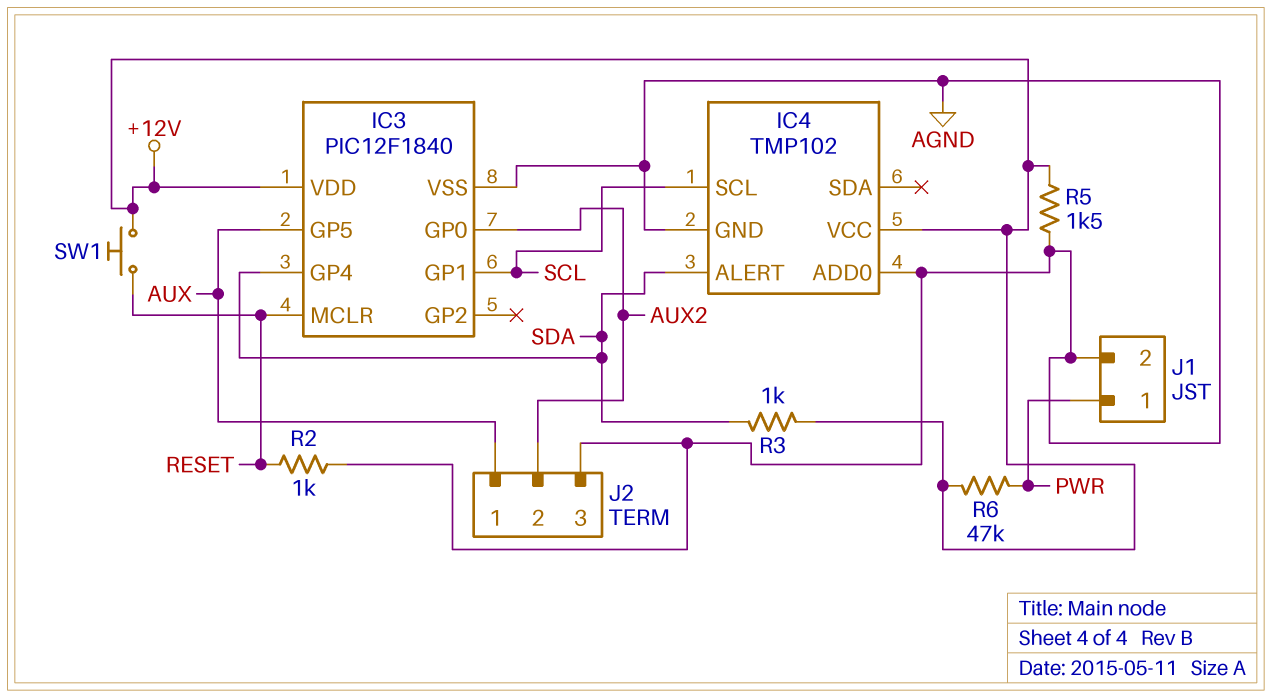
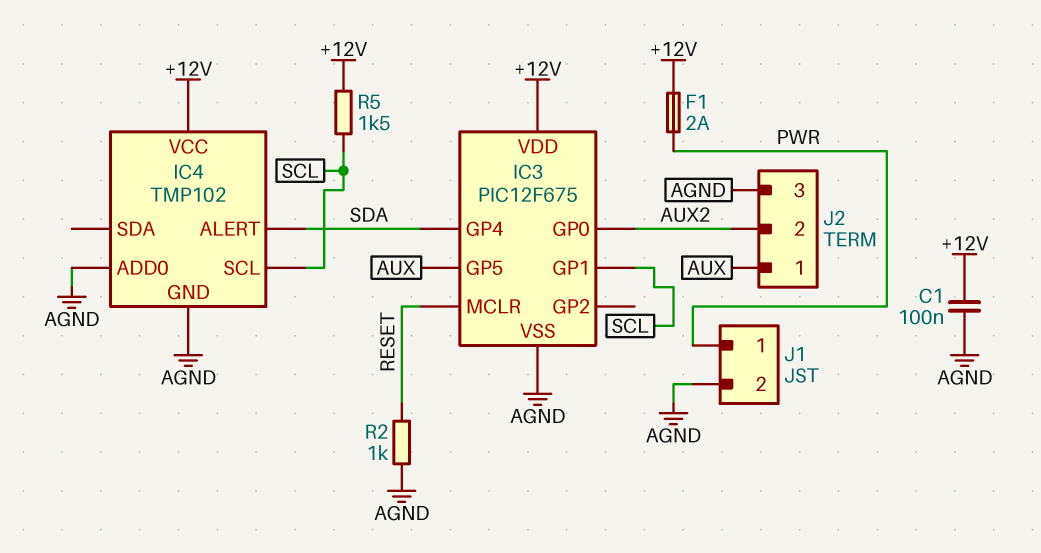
C1: none -> 100nF (+12V, AGND)
F1: none -> 2A (+12V, PWR)
IC3: PIC12F1840 -> PIC12F675
R3: 1k (+12V, SDA) -> none
R5: 1.5k (+12V, AGND) -> 1.5k (+12V, SCL)
R6: 47k (+12V, PWR) -> none
SW1: button (+12V, RESET) -> none

